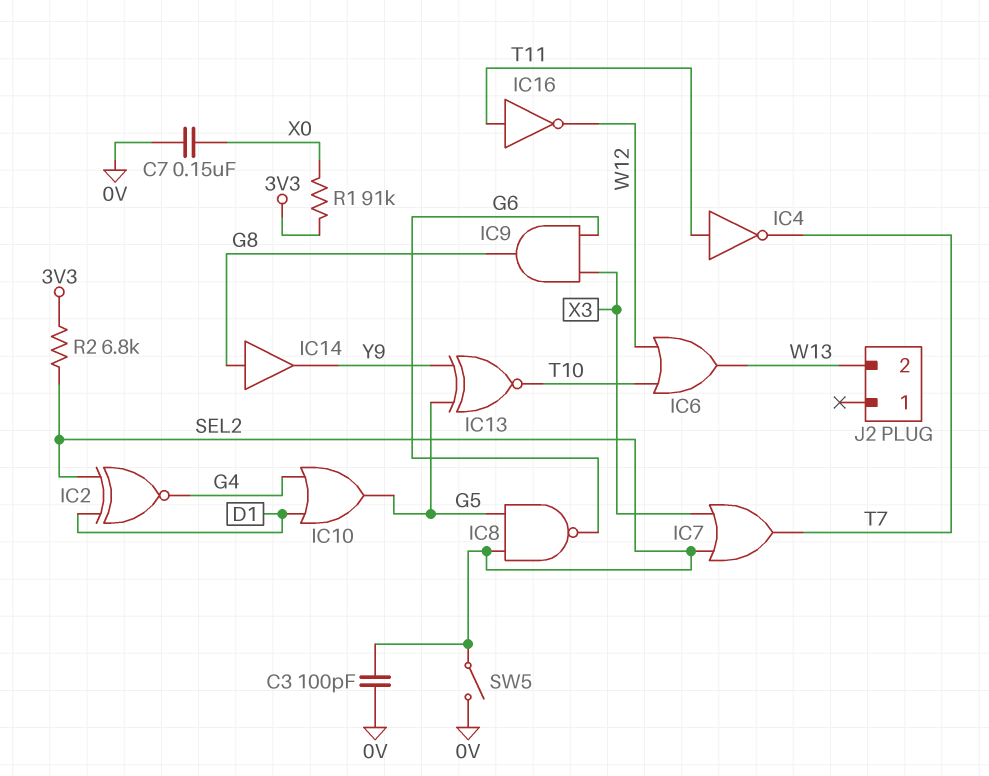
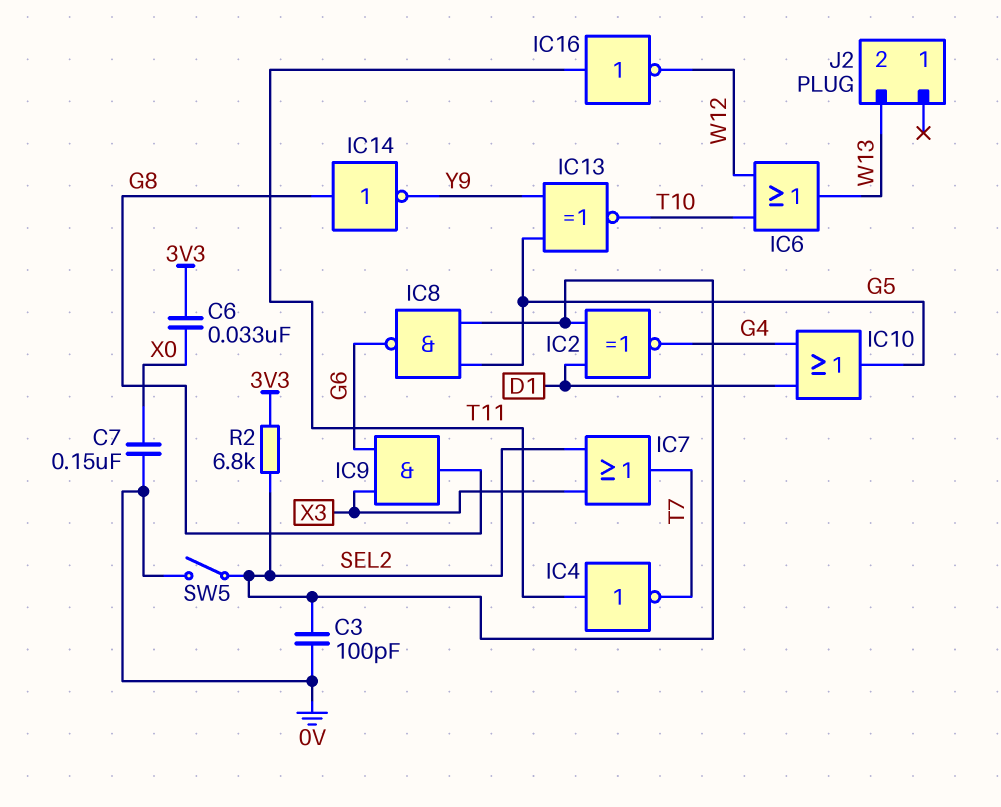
C6: none -> 33nF (3V3, X0)
IC14: buffer (in G8, out Y9) -> NOT (in G8, out Y9)
R1: 91k (3V3, X0) -> none

